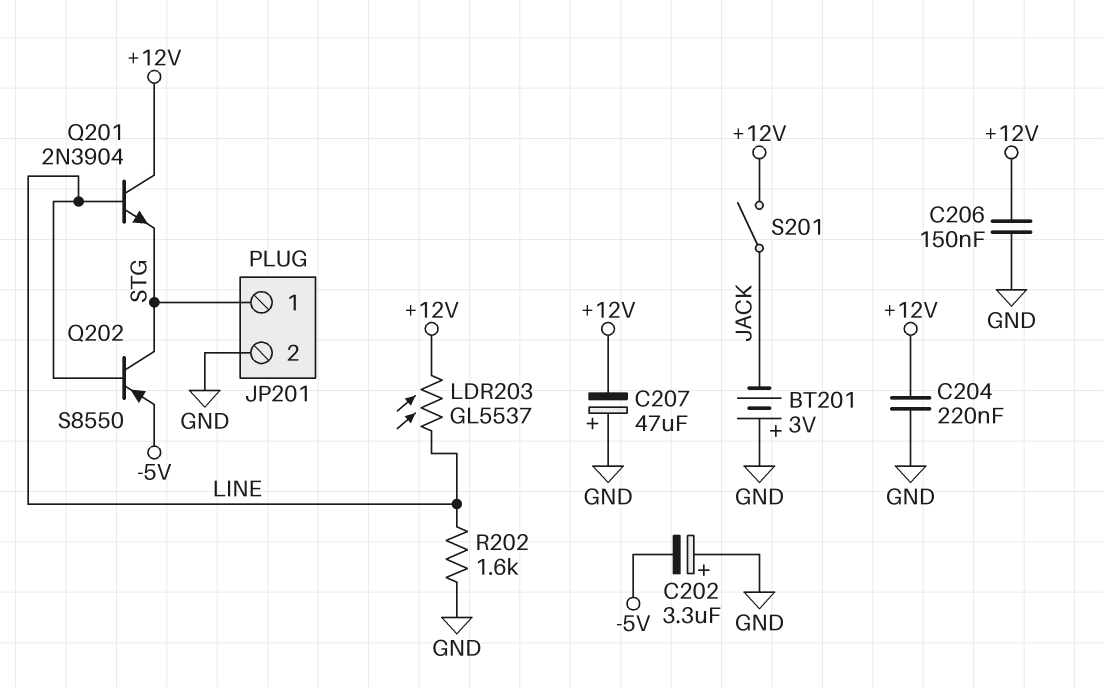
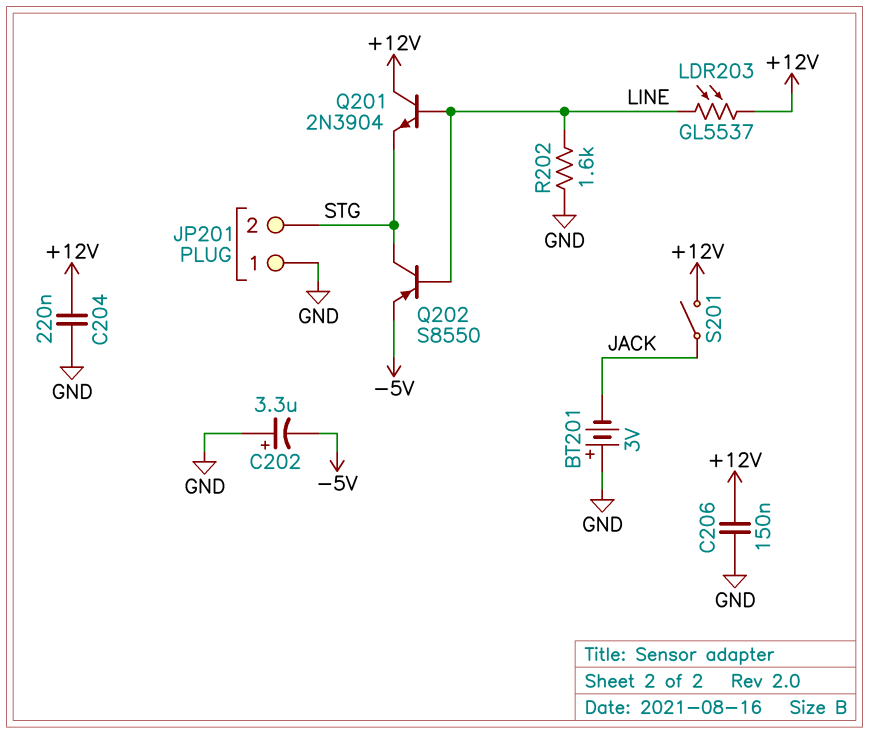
C207: 47uF (plus GND, minus +12V) -> none
JP201 pin 1: STG -> GND
JP201 pin 2: GND -> STG

